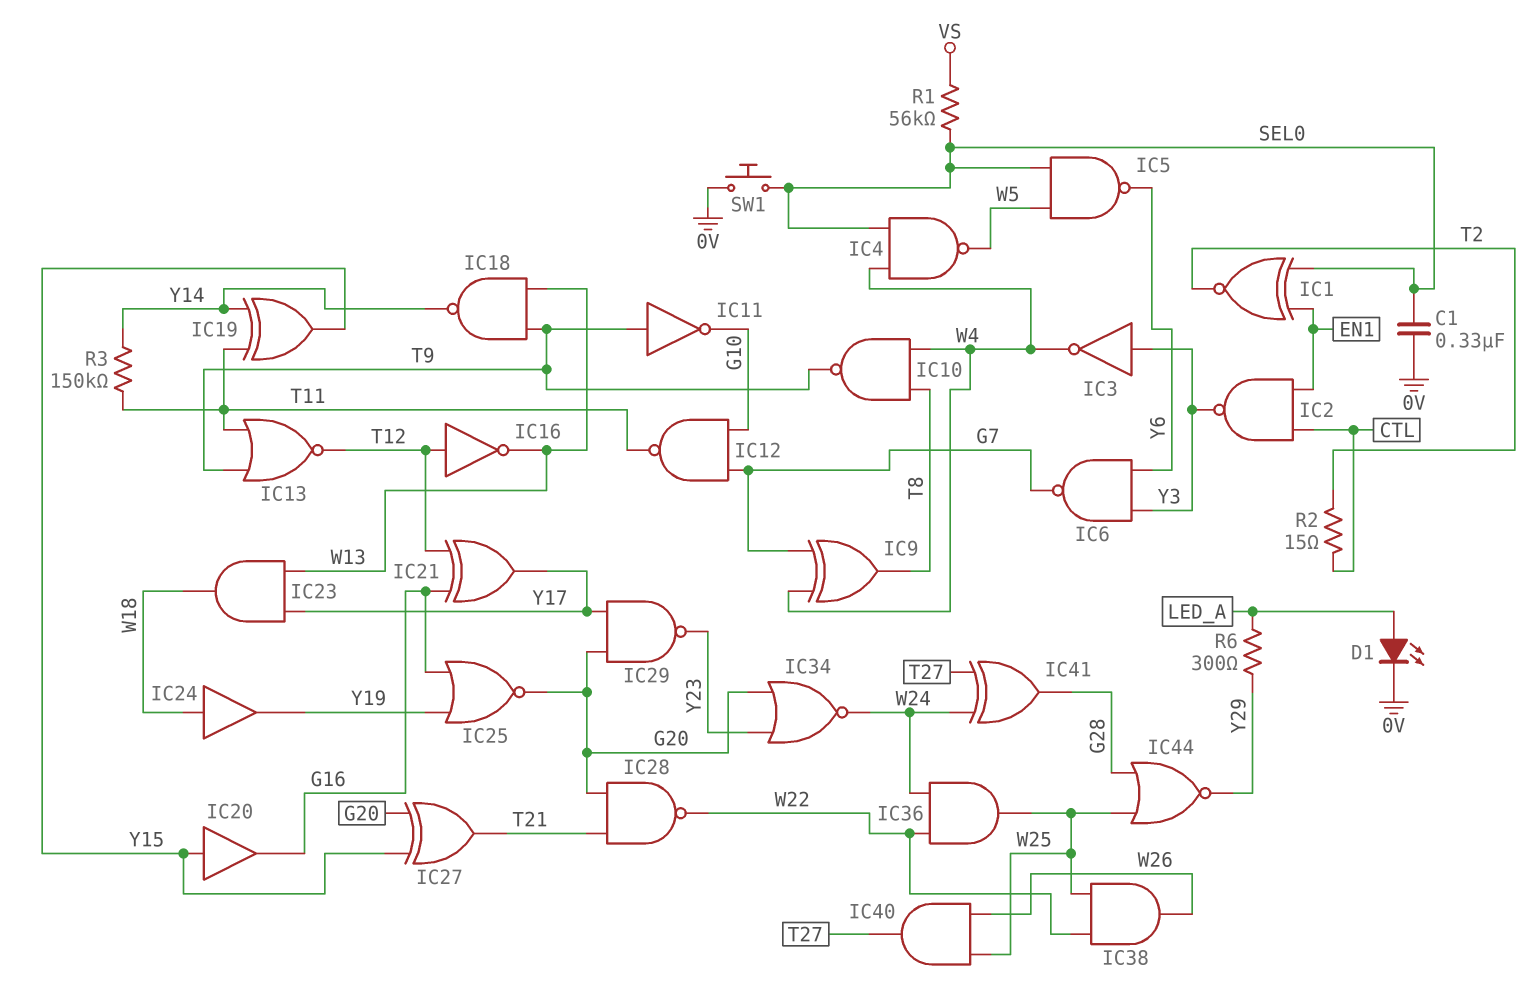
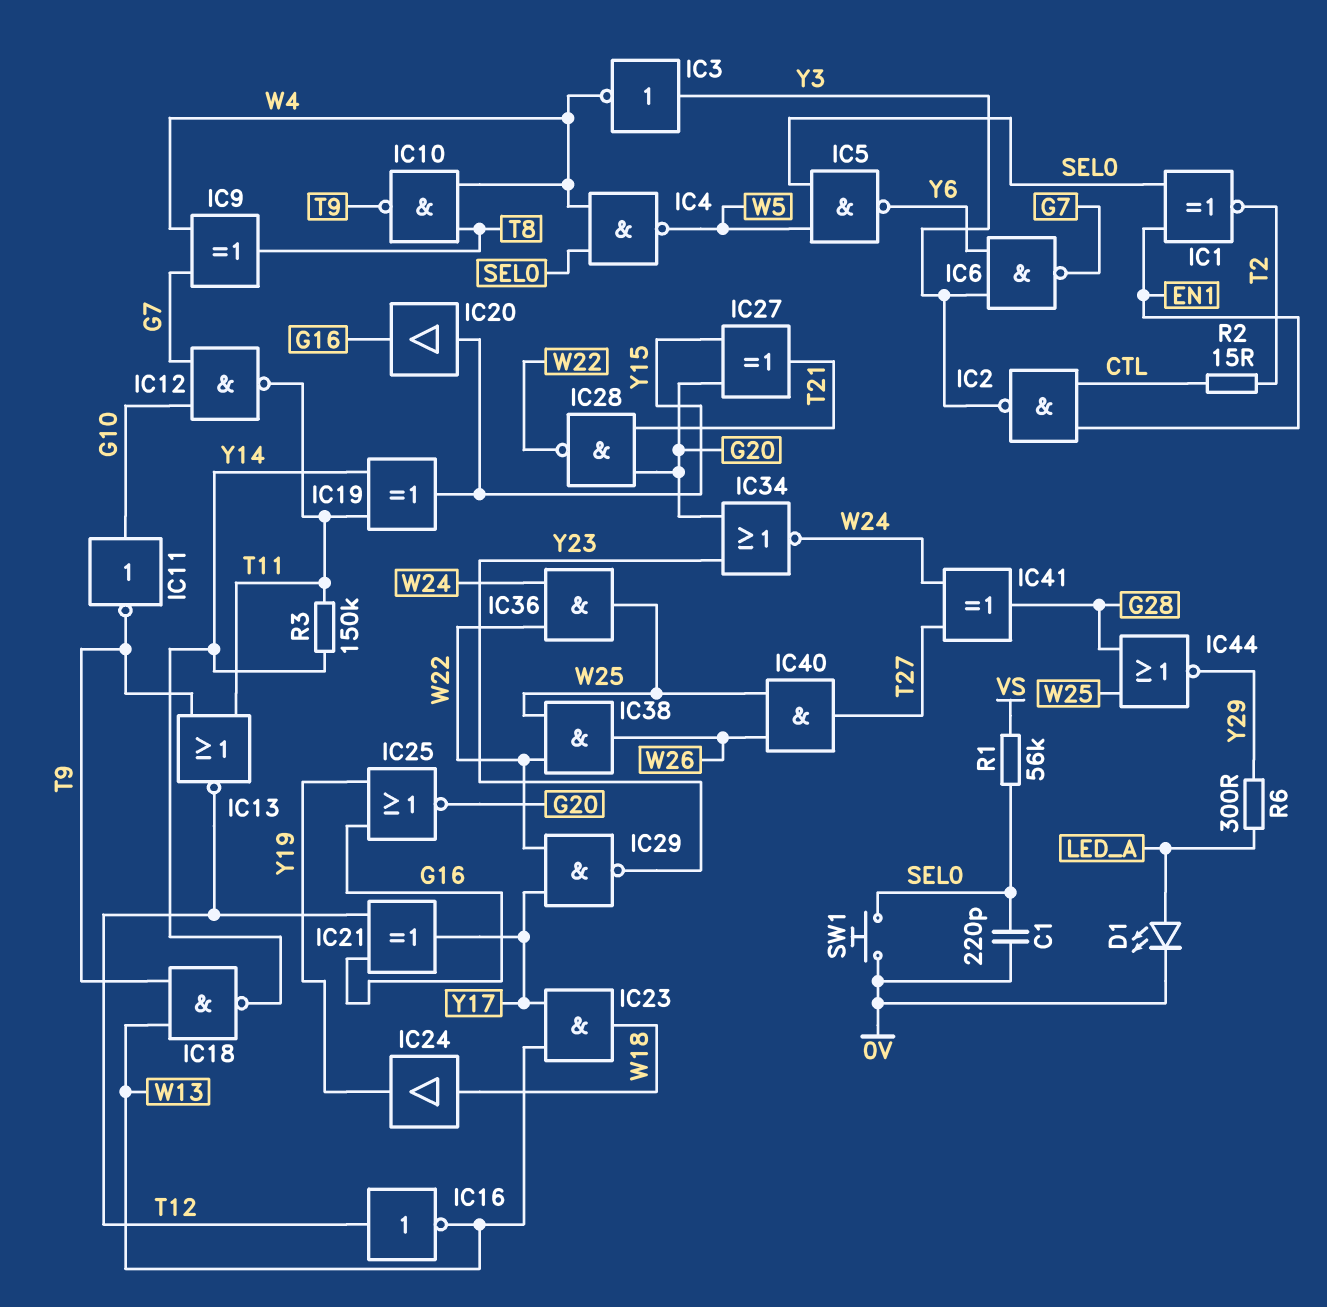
C1: 330nF (0V, SEL0) -> 220pF (0V, SEL0)
IC11: NOT (in T9, out G10) -> NOT (in G10, out T9)
IC29: NAND (in G20, in Y17, out Y23) -> NAND (in W22, in Y17, out Y23)

